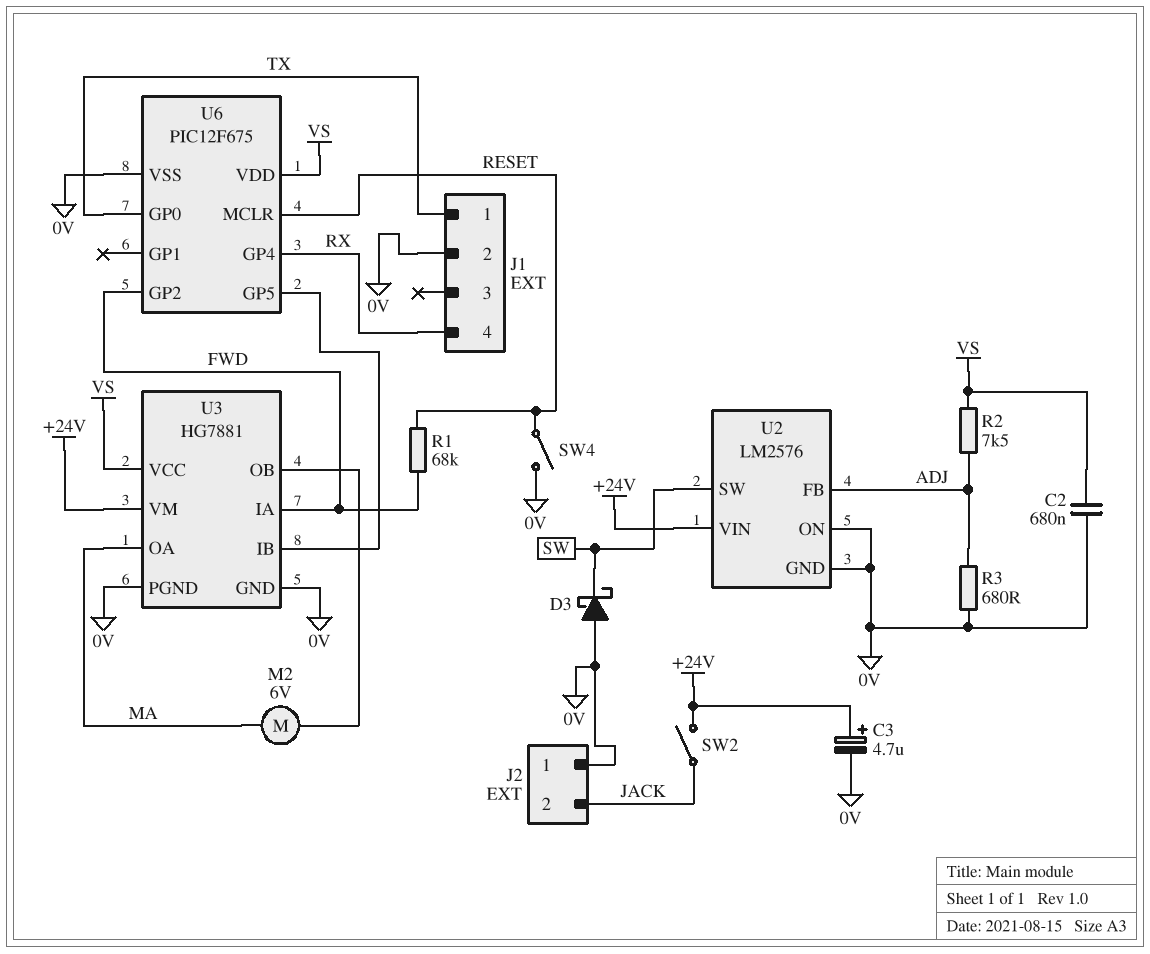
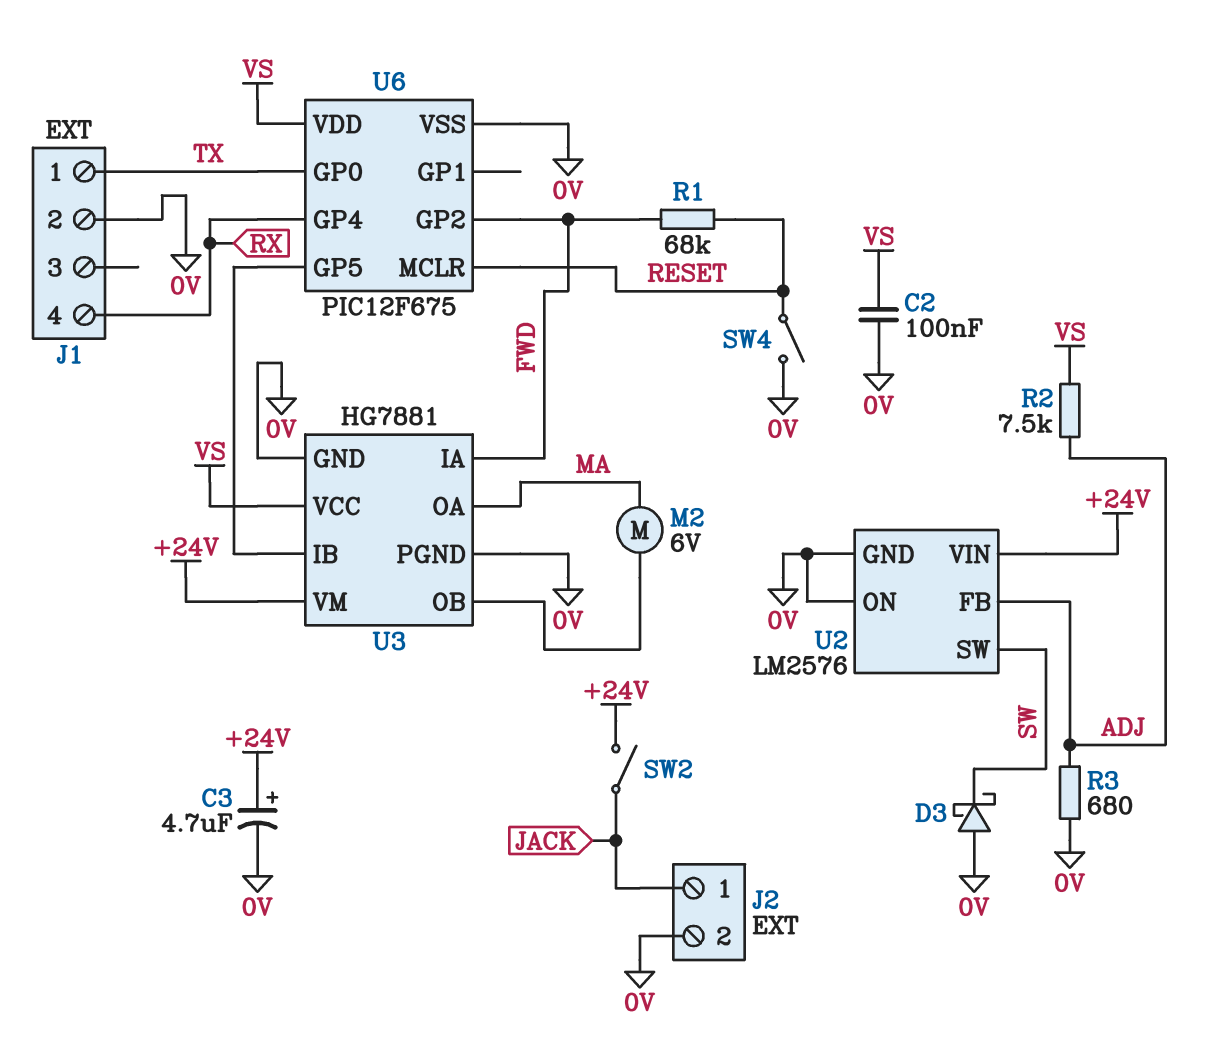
C2: 680nF (0V, VS) -> 100nF (0V, VS)
J2 pin 1: 0V -> JACK
J2 pin 2: JACK -> 0V

